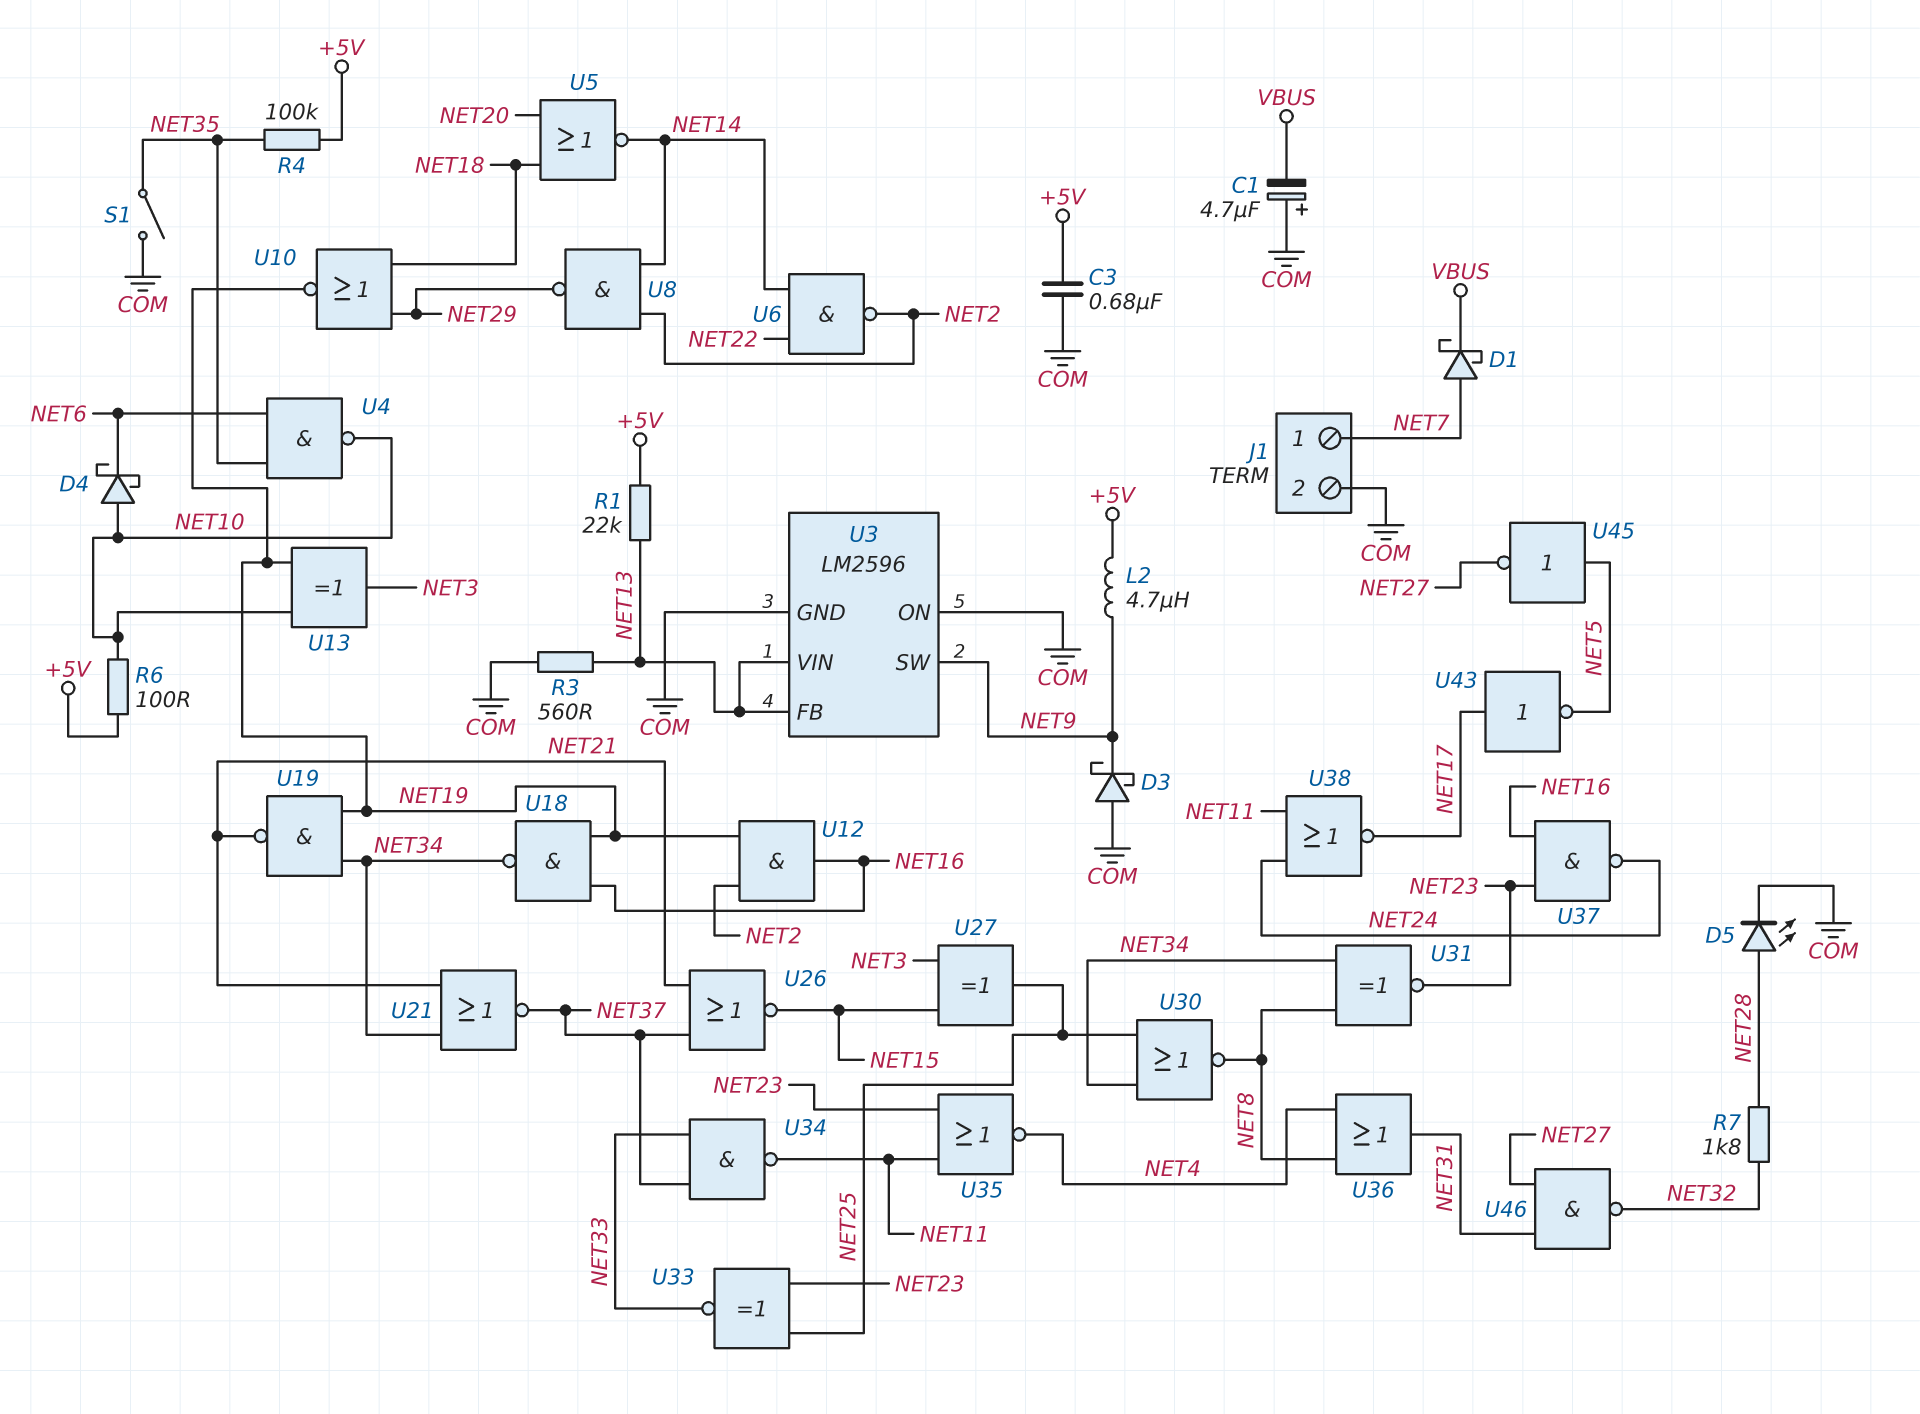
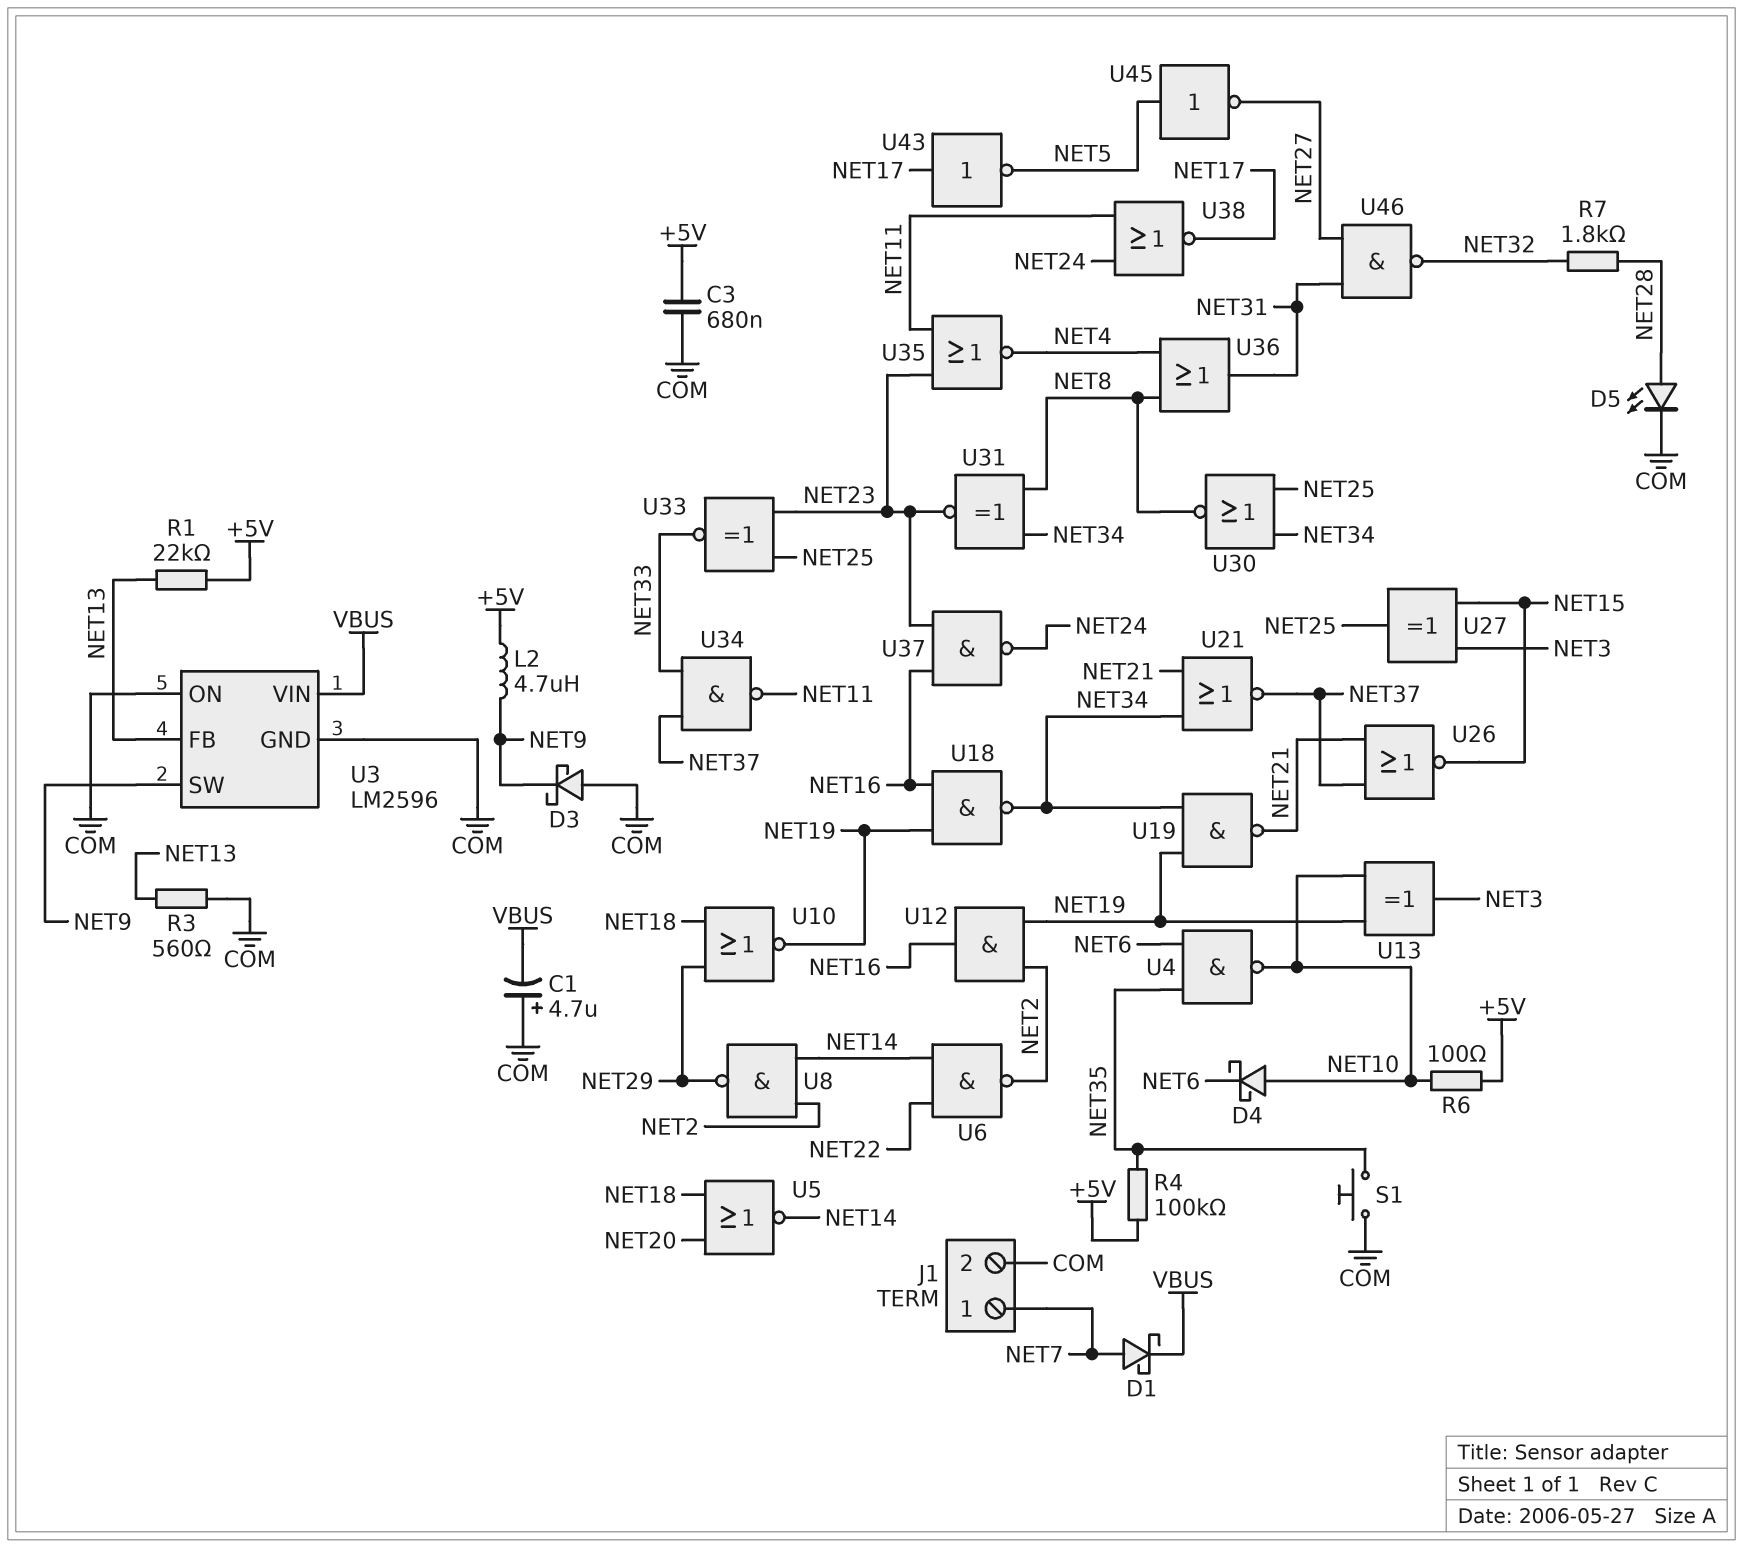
S1: switch (COM, NET35) -> button (COM, NET35)
U3 pin VIN: NET13 -> VBUS

